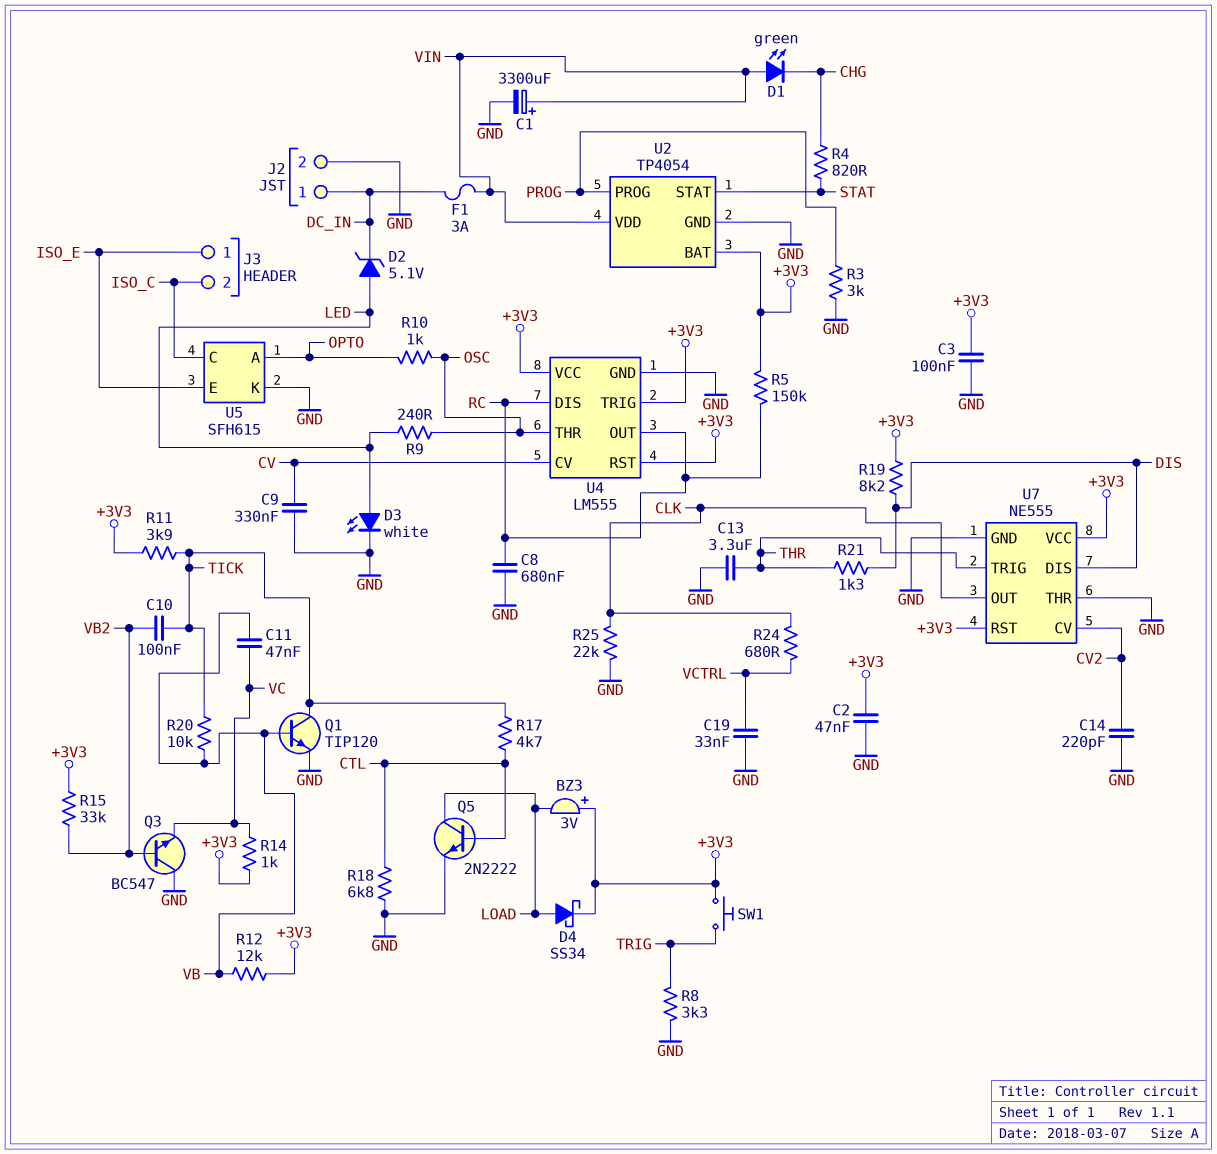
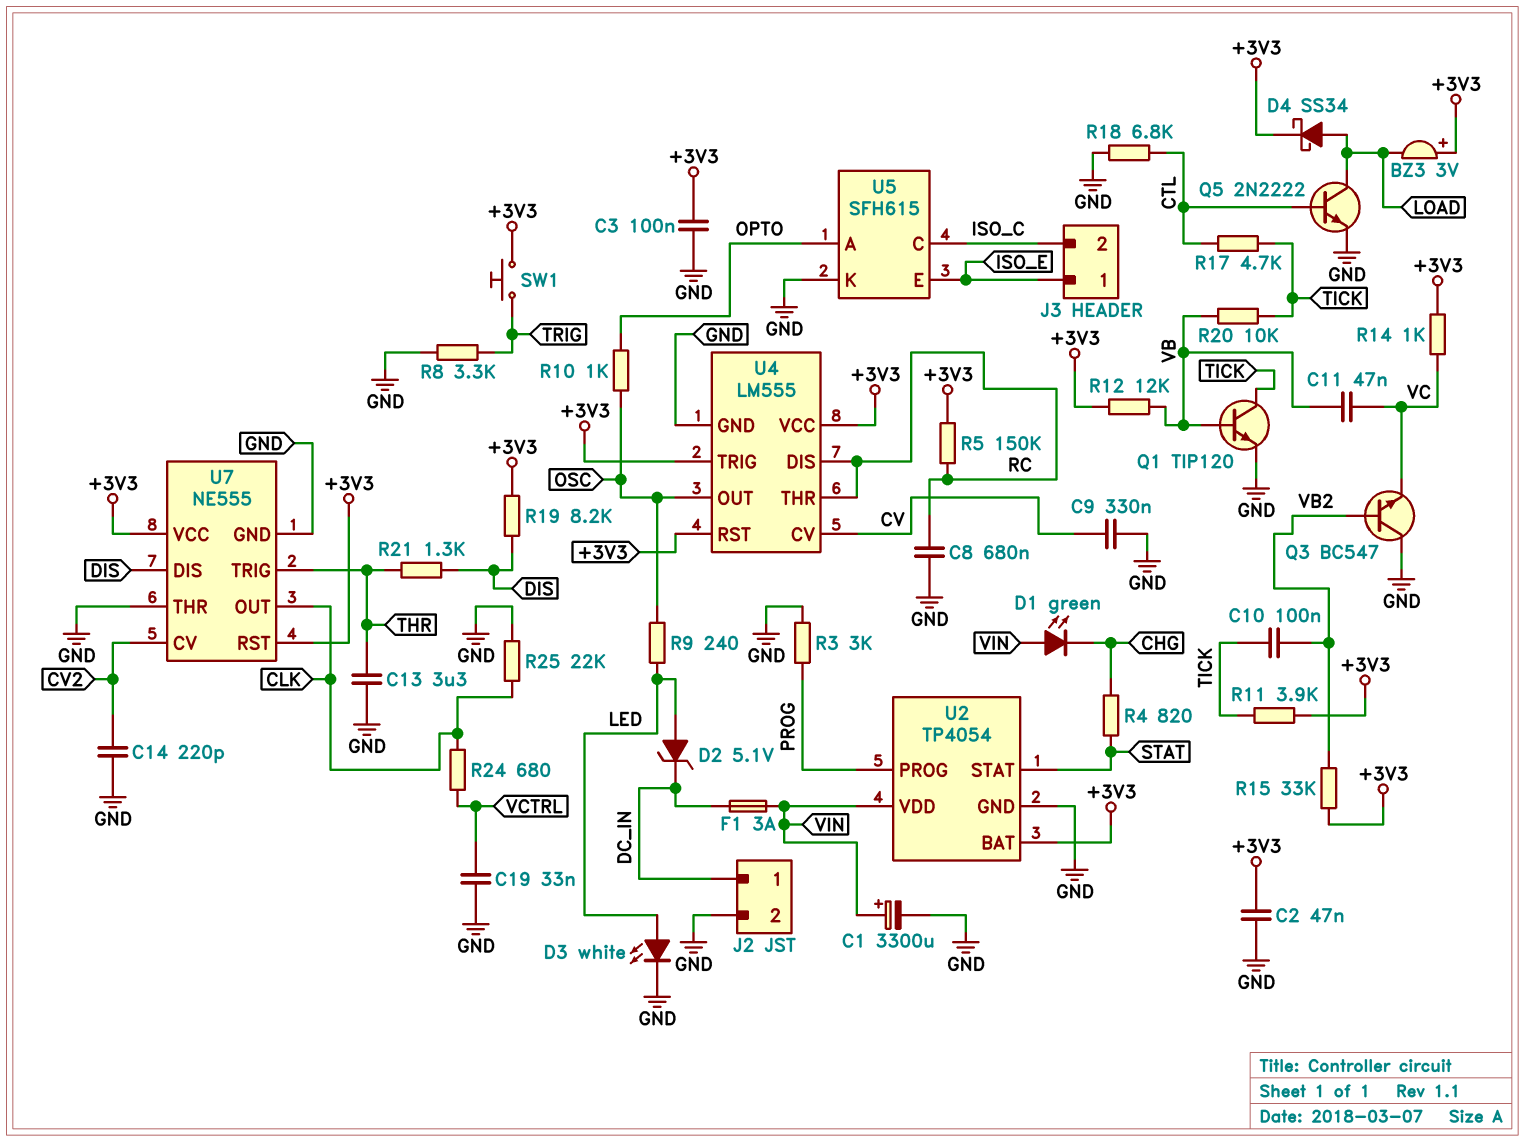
U4 pin OUT: RC -> OSC
U4 pin THR: OSC -> RC

